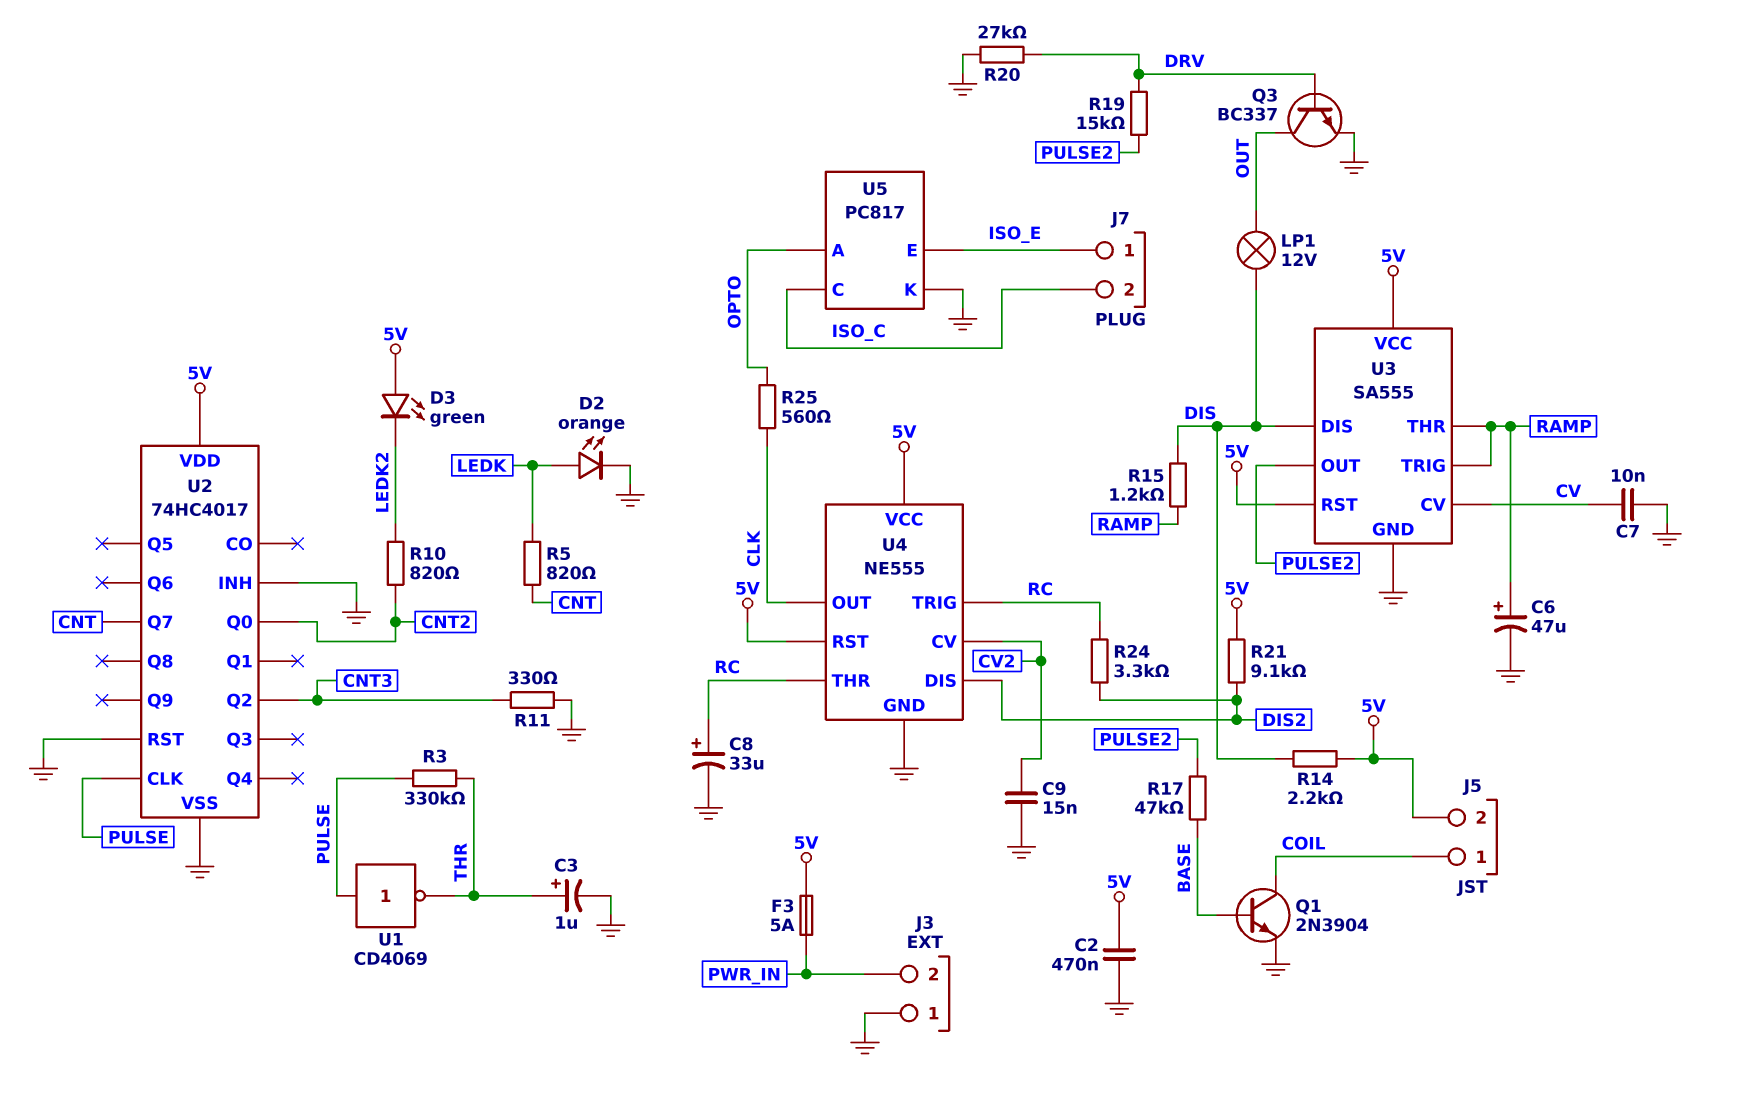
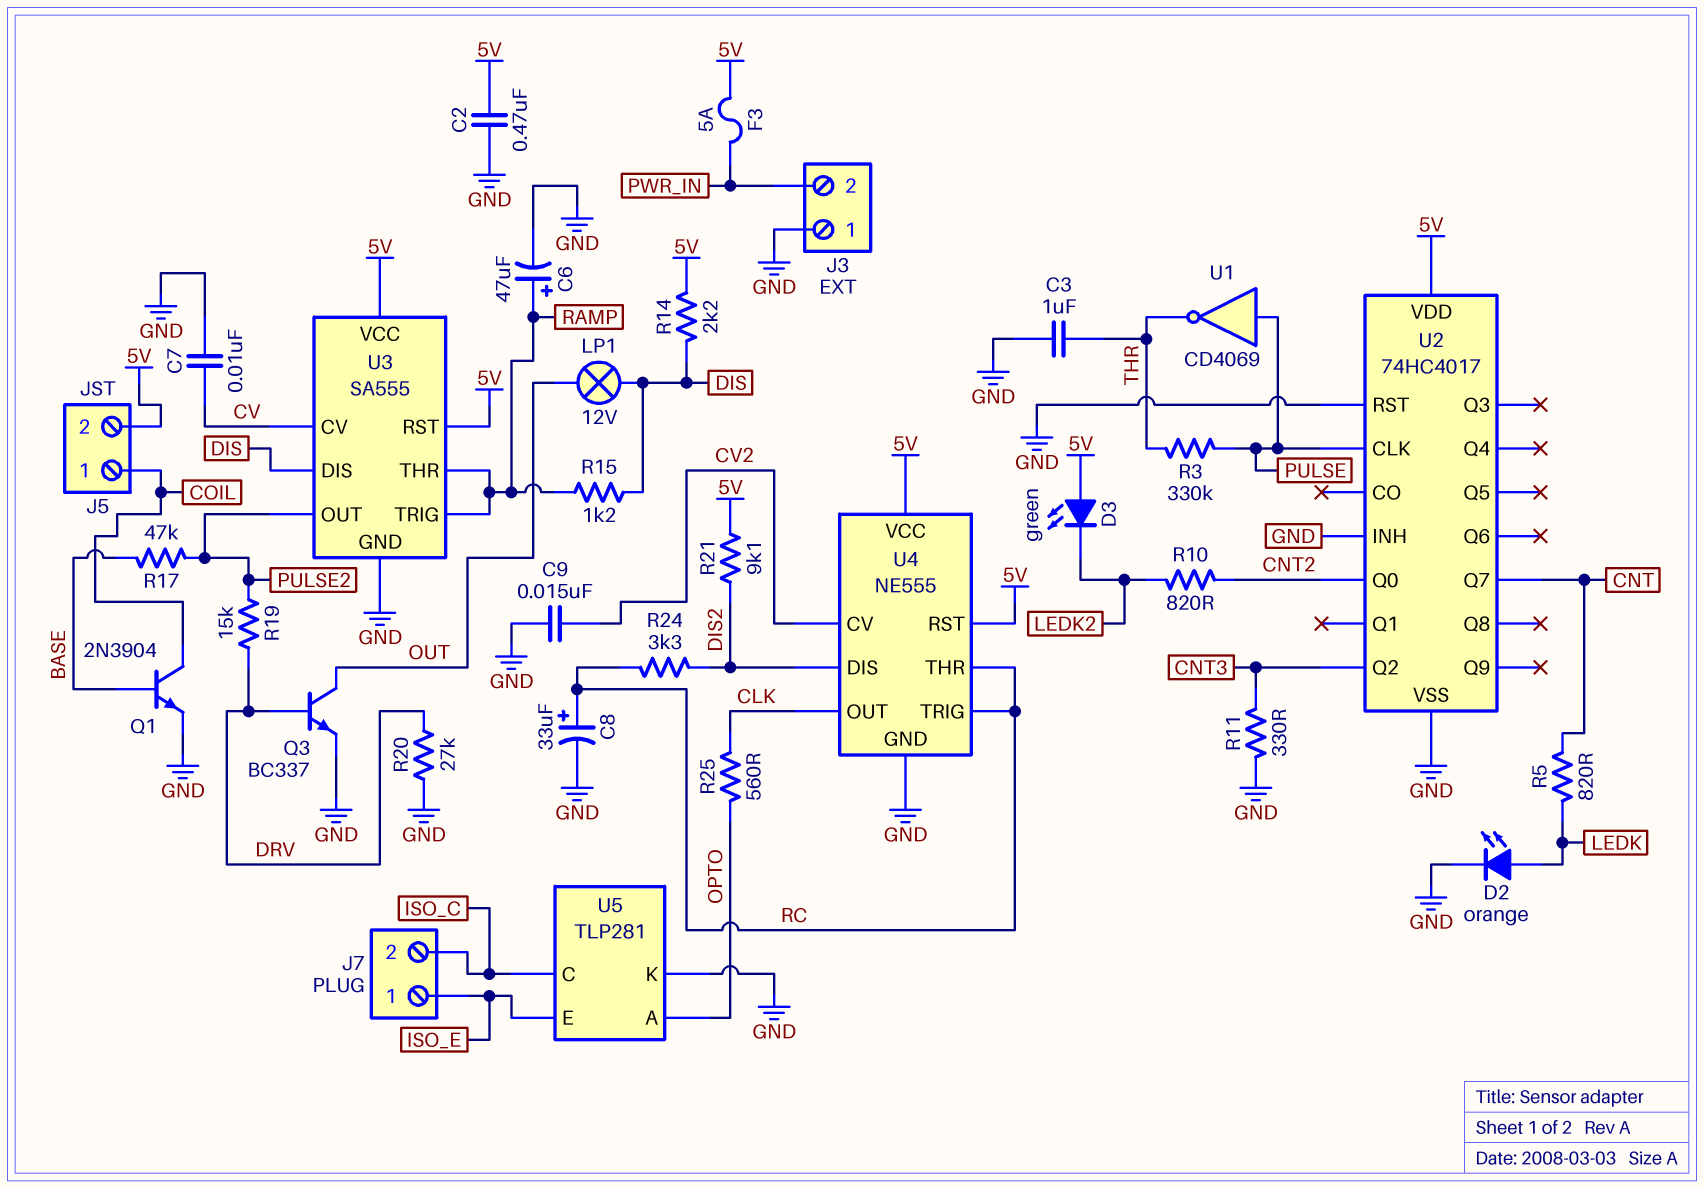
C3: 1uF (plus THR, minus GND) -> 1uF (GND, THR)
U5: PC817 -> TLP281

